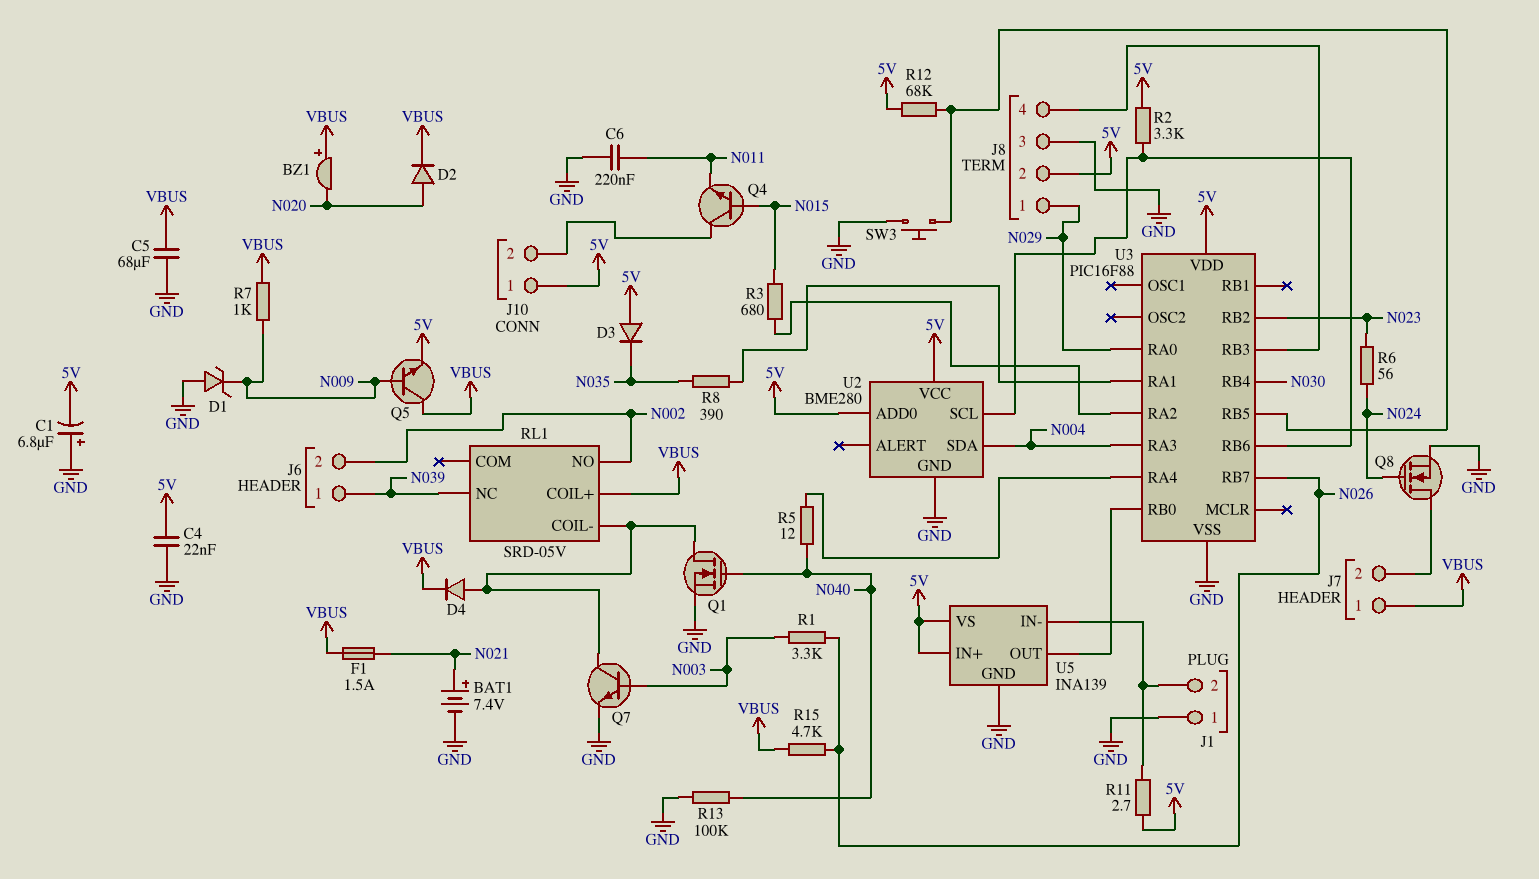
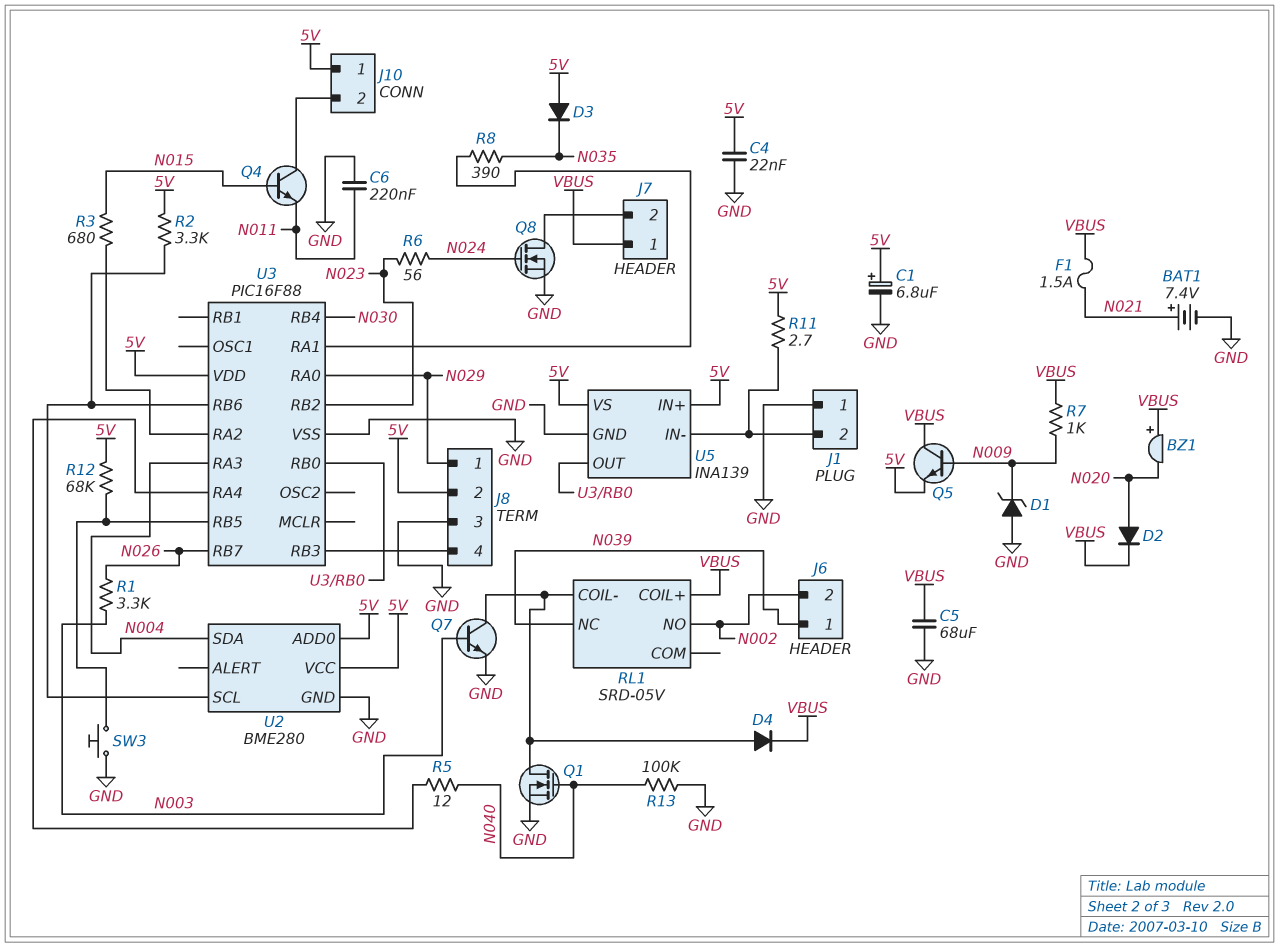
C1: 6.8uF (plus GND, minus 5V) -> 6.8uF (plus 5V, minus GND)
R15: 4.7k (N026, VBUS) -> none

